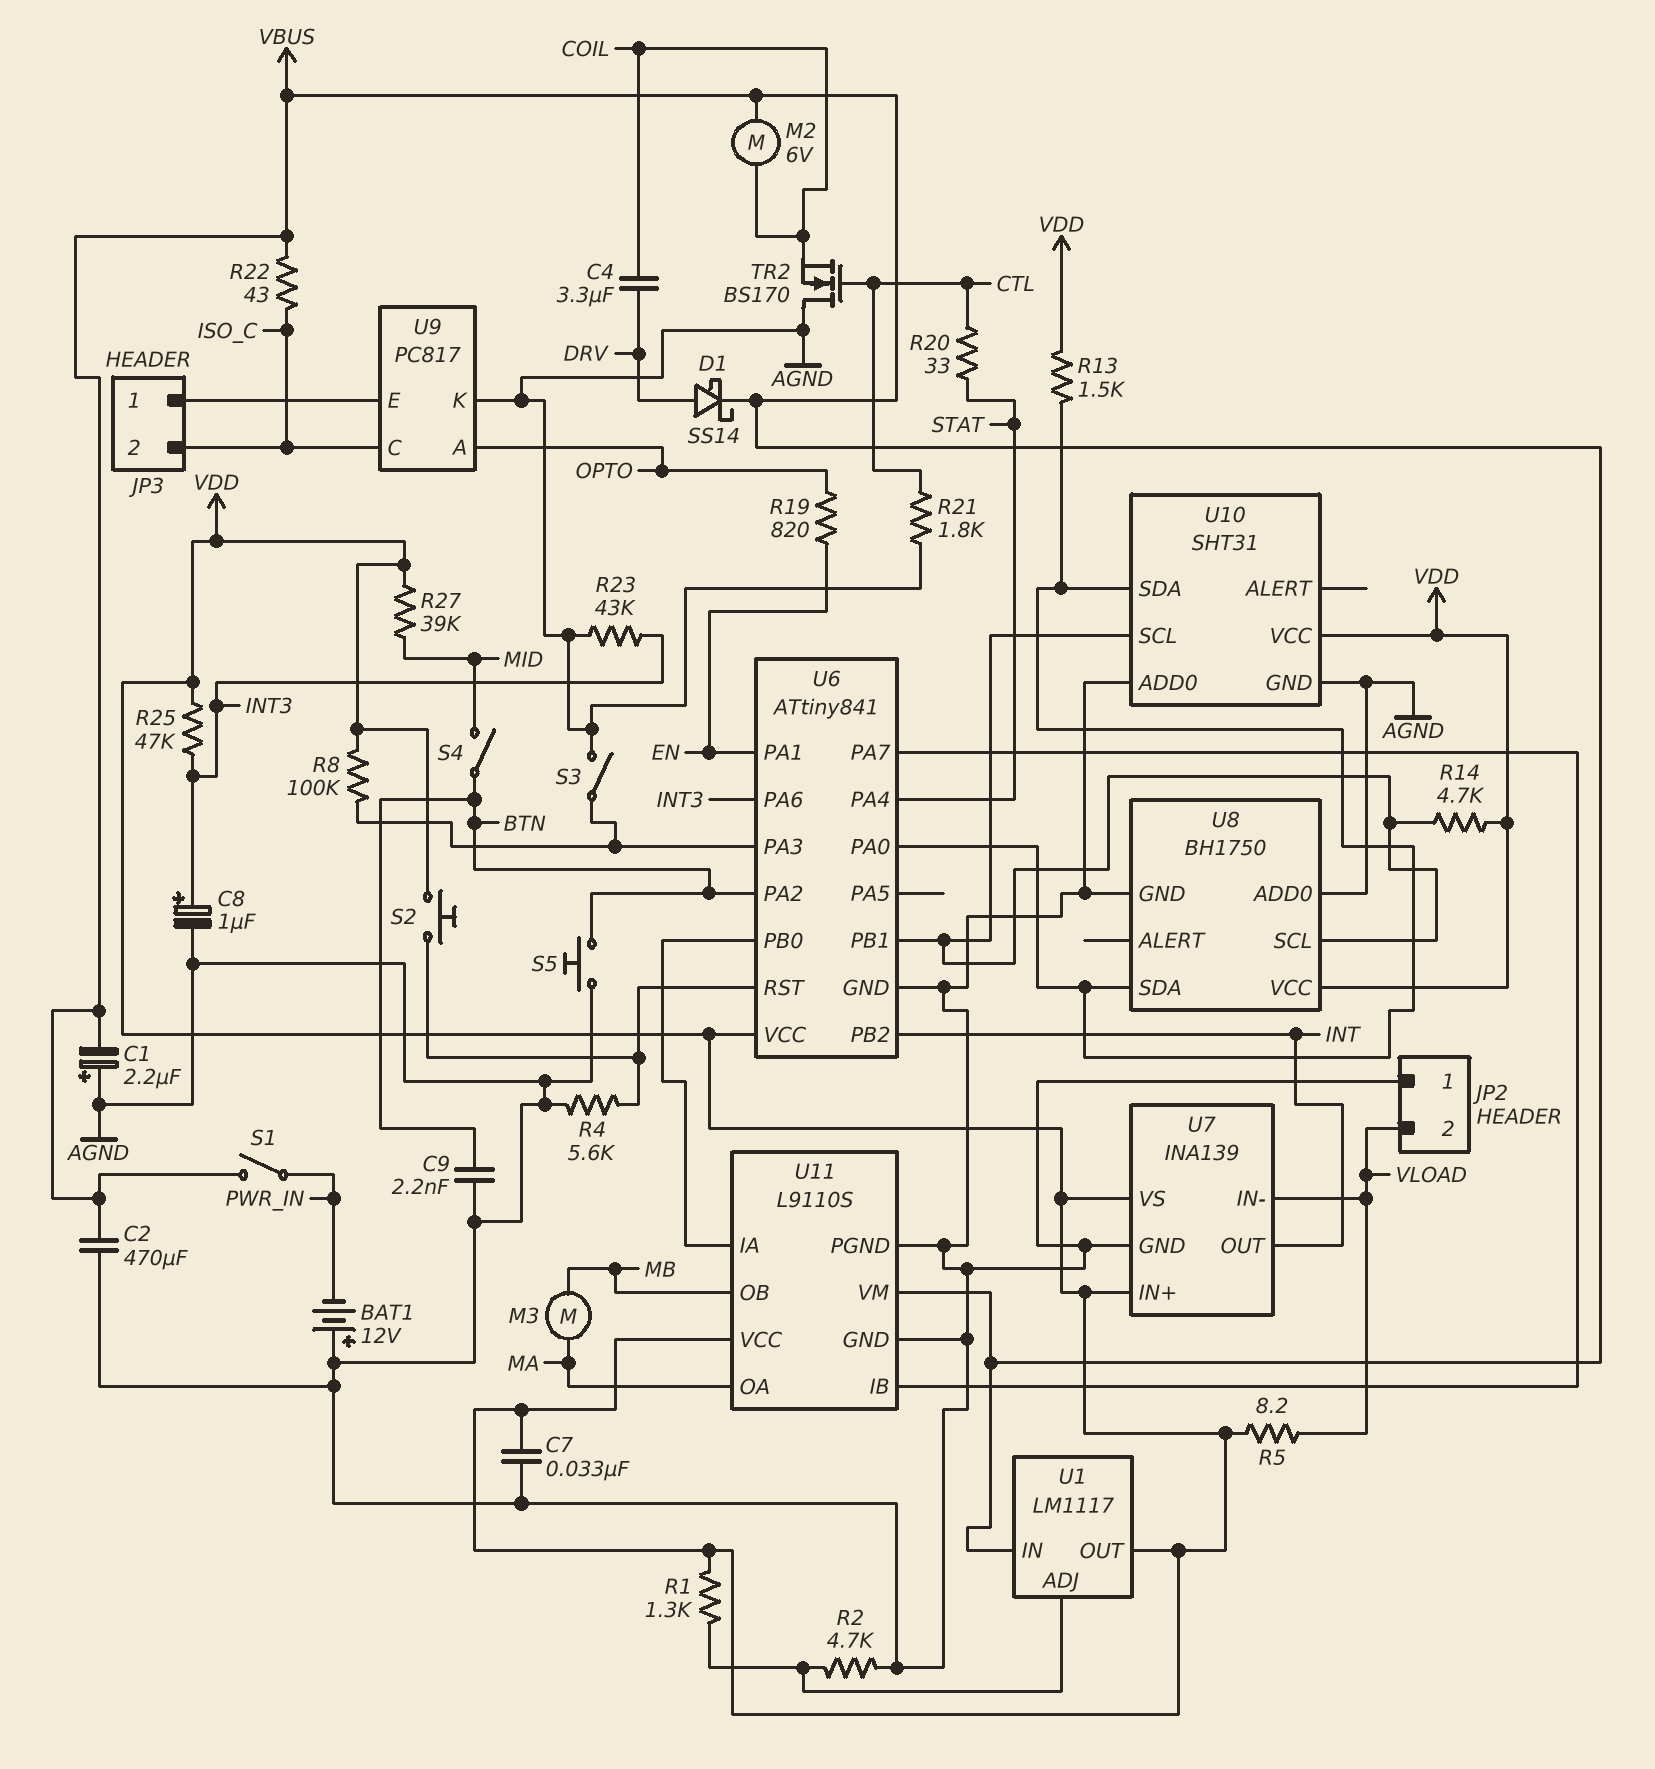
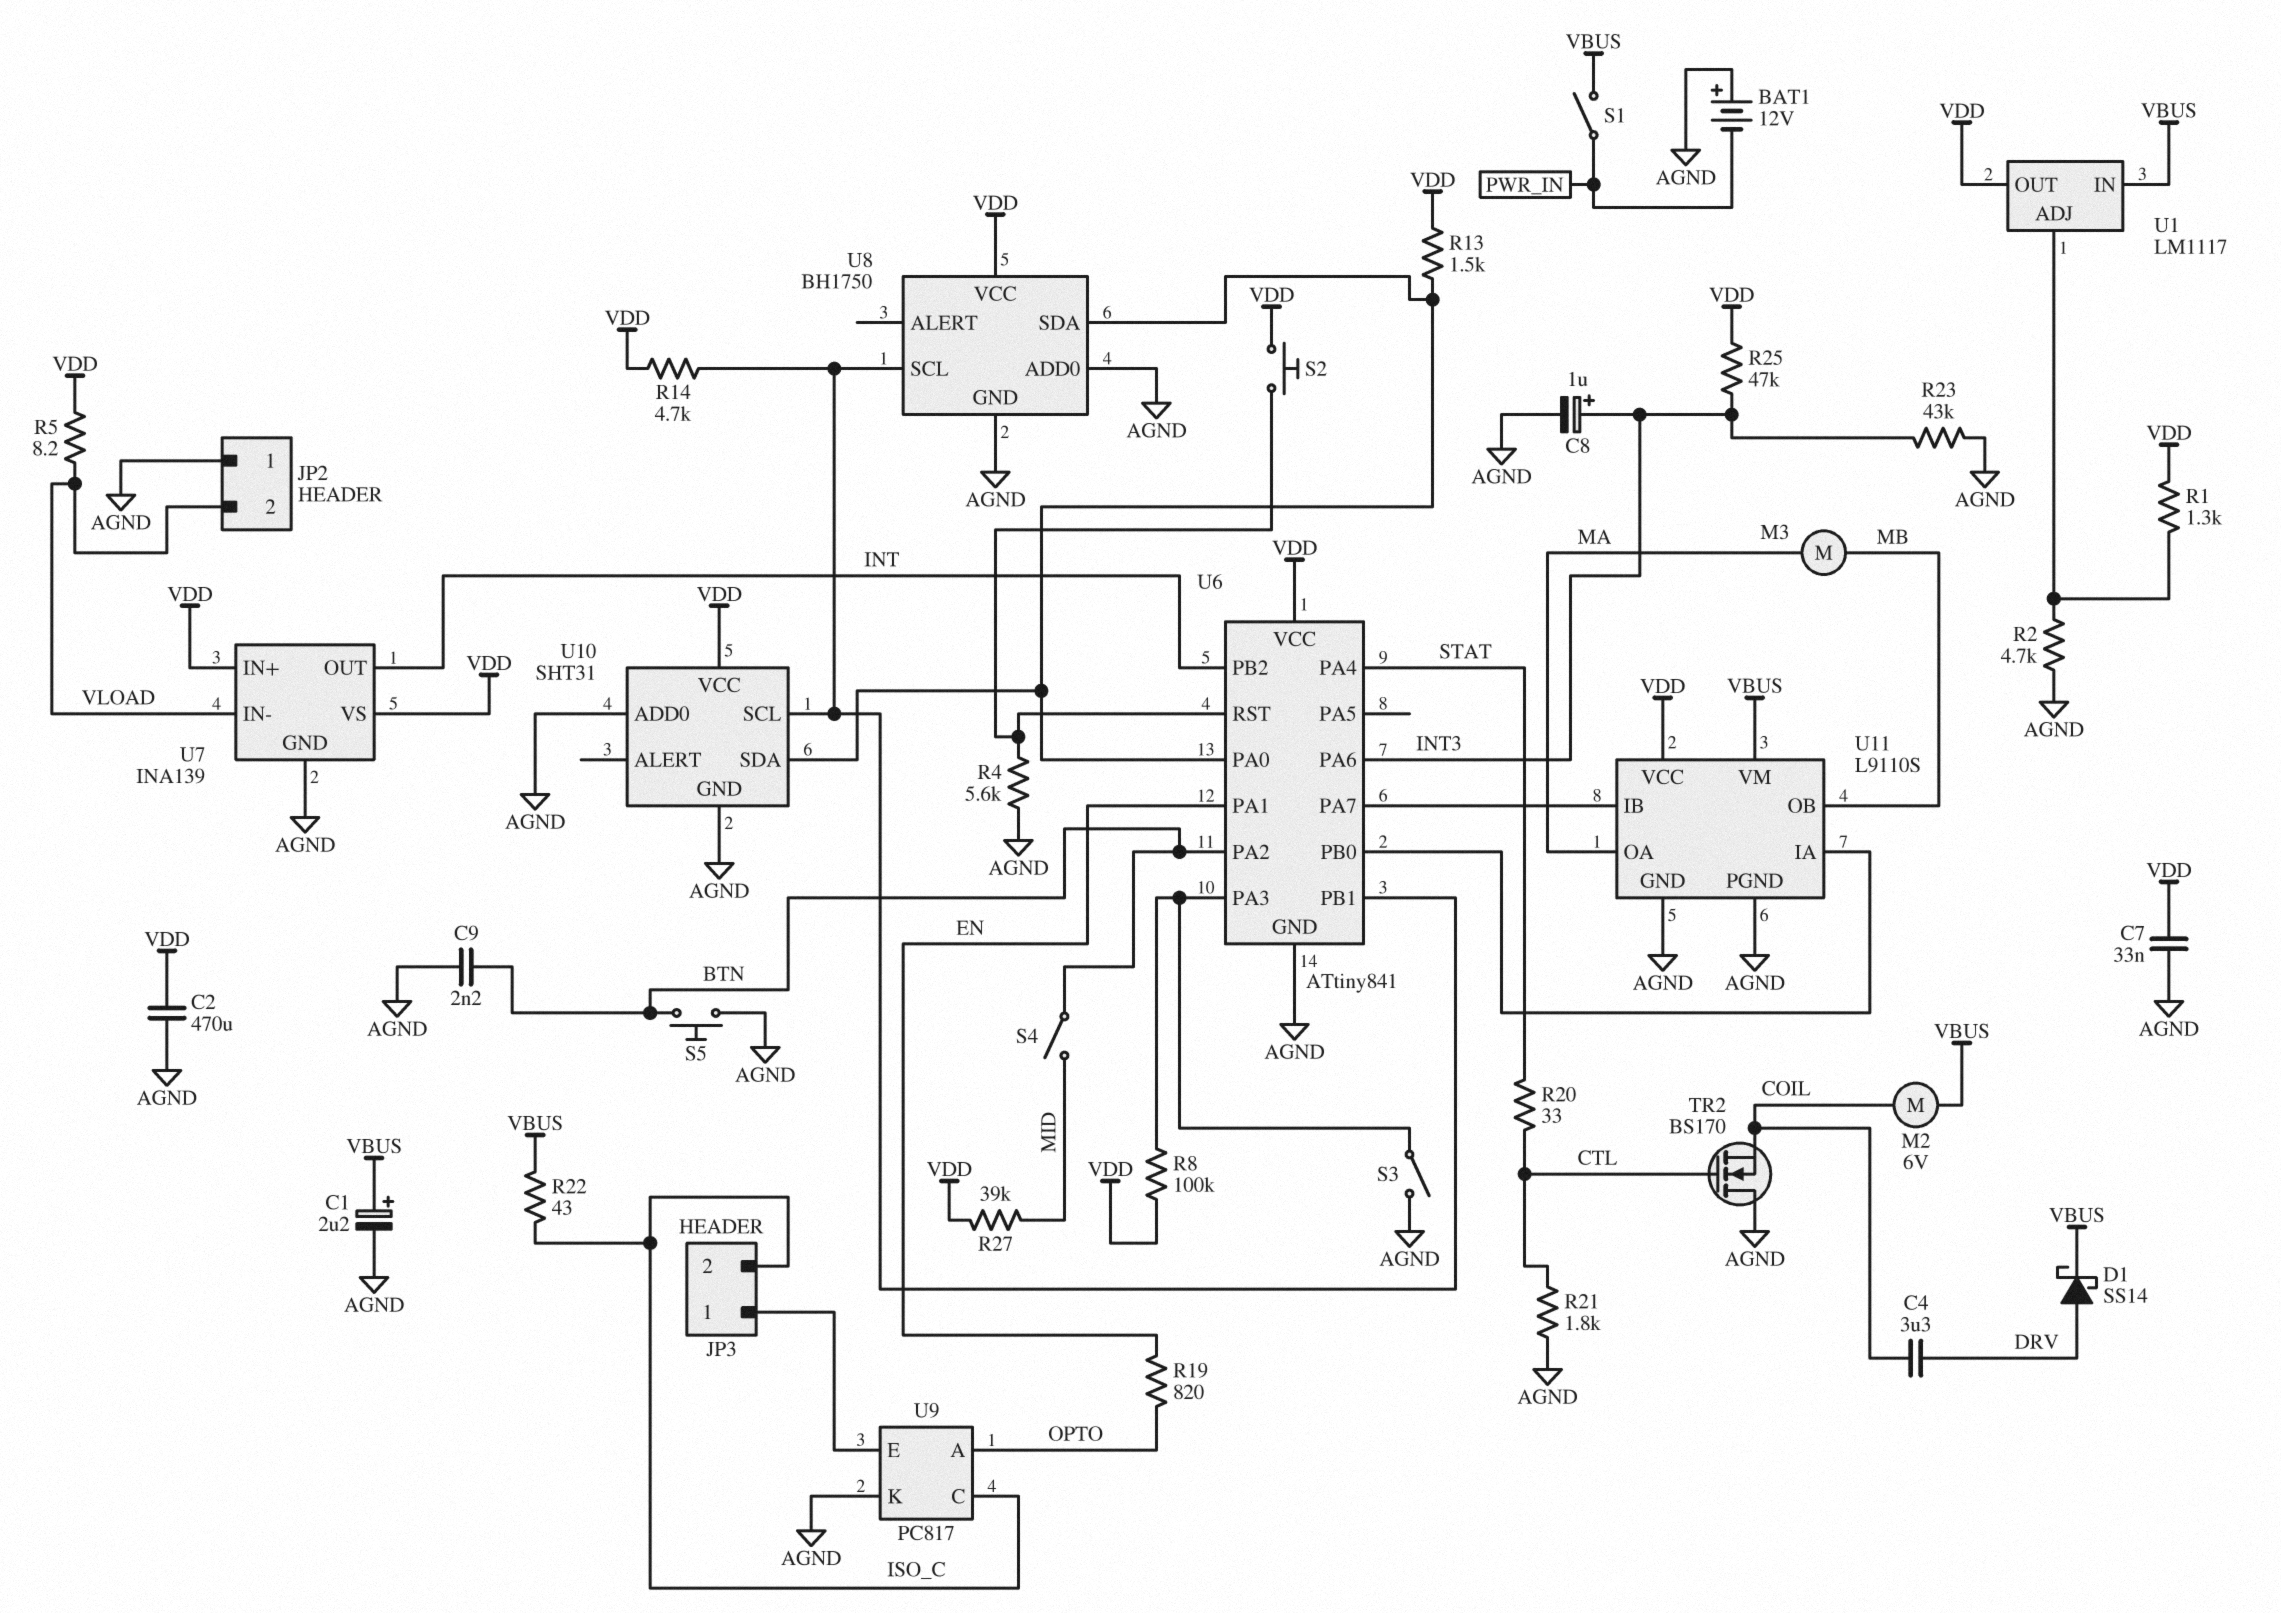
C1: 2.2uF (plus AGND, minus VBUS) -> 2.2uF (plus VBUS, minus AGND)
C2: 470uF (AGND, VBUS) -> 470uF (AGND, VDD)

